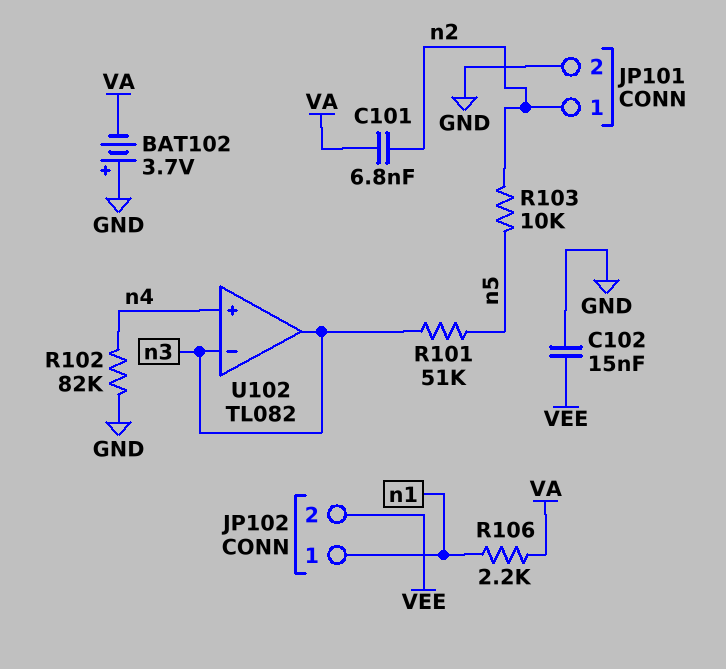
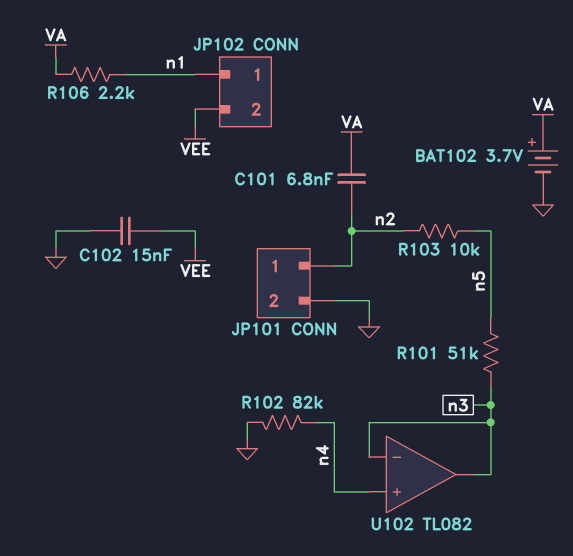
BAT102: 3.7V (plus GND, minus VA) -> 3.7V (plus VA, minus GND)

